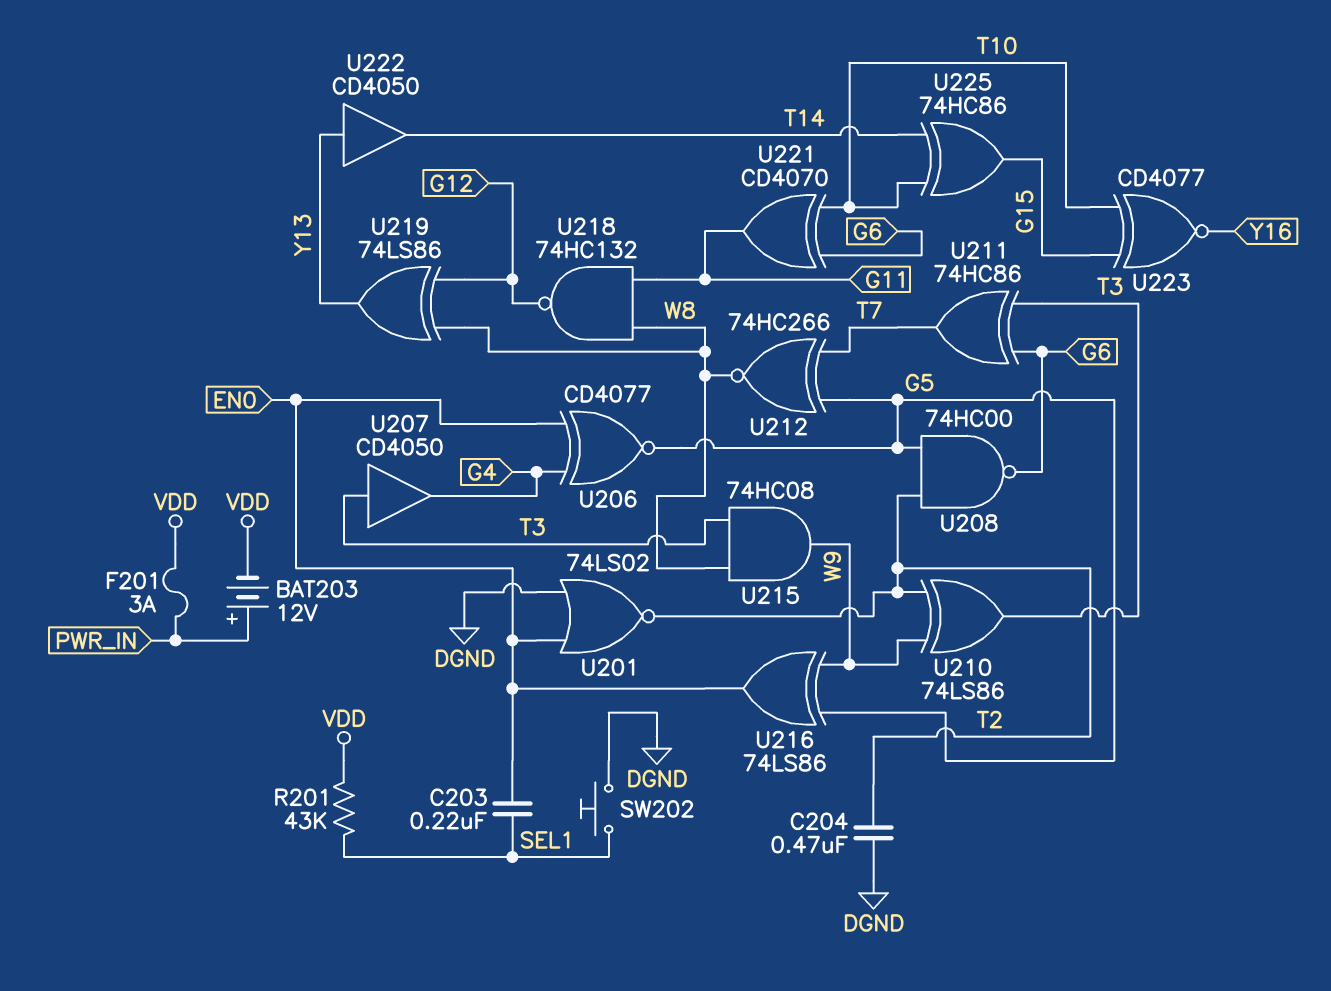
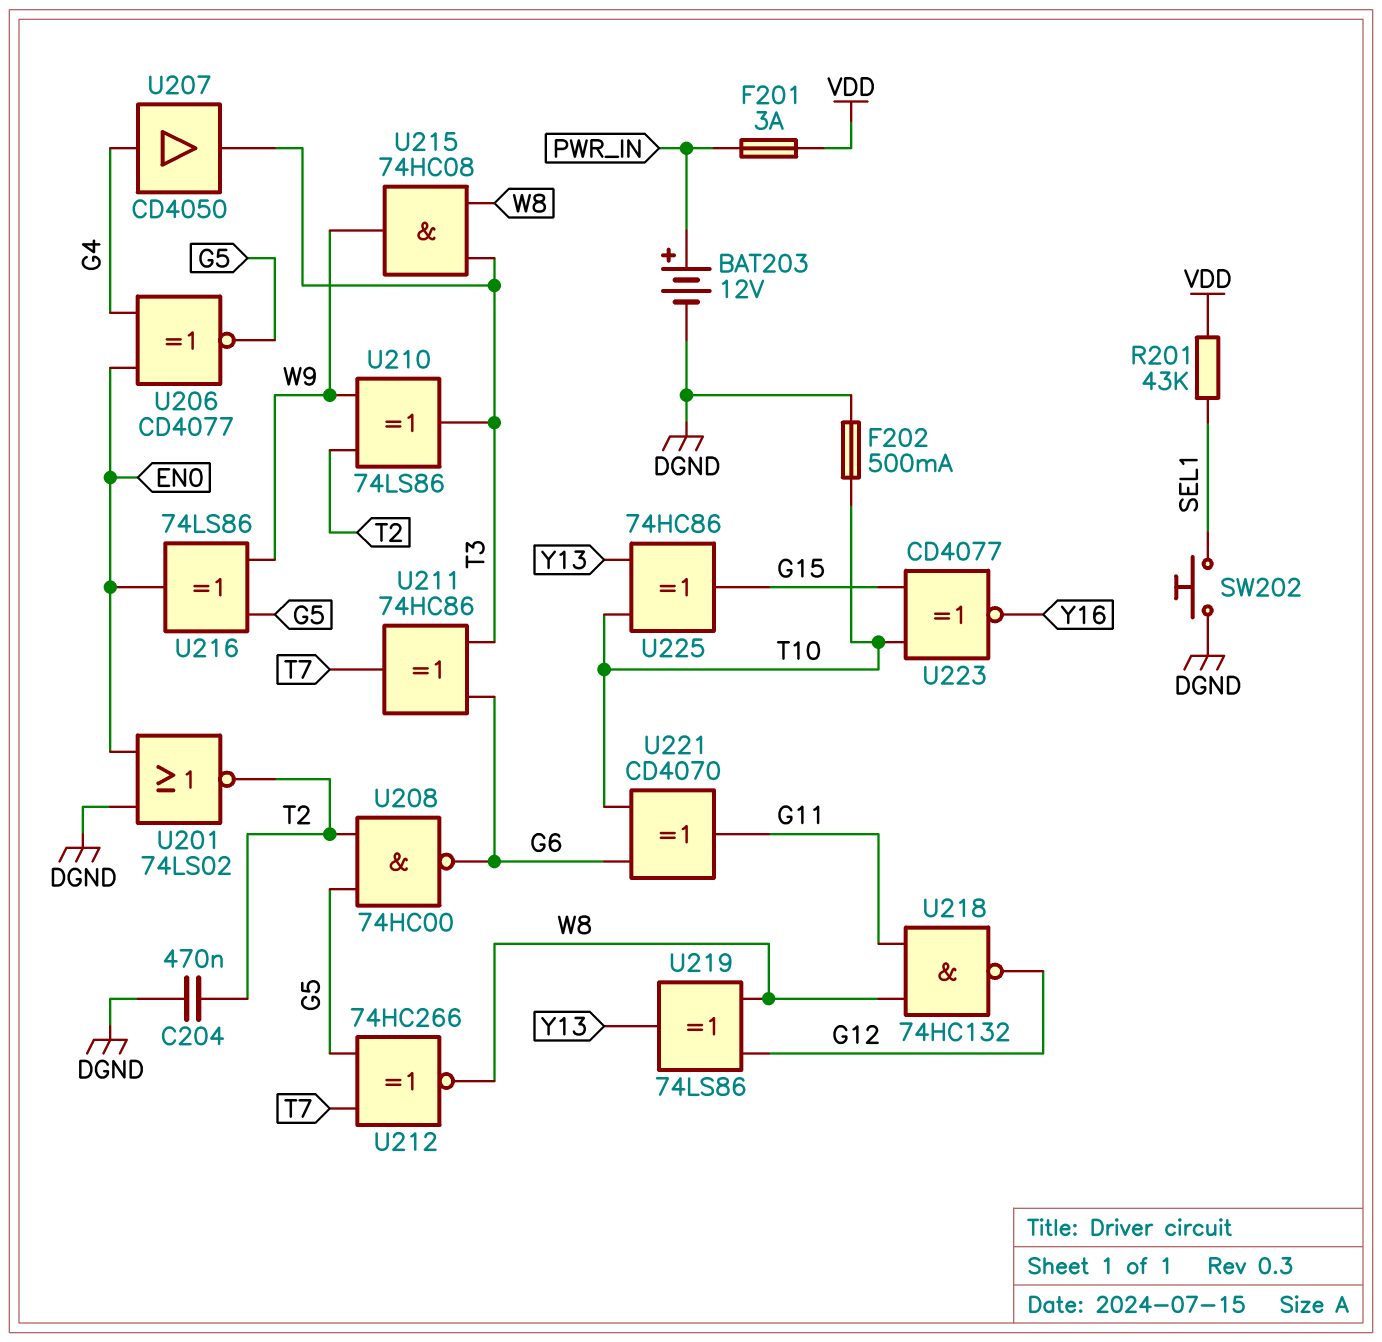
BAT203: 12V (plus PWR_IN, minus VDD) -> 12V (plus PWR_IN, minus DGND)
C203: 220nF (EN0, SEL1) -> none
F202: none -> 500mA (DGND, T10)
U207: buffer CD4050 (in T3, out G4) -> buffer CD4050 (in G4, out T3)
U222: buffer CD4050 (in Y13, out T14) -> none
U225: XOR 74HC86 (in T10, in T14, out G15) -> XOR 74HC86 (in T10, in Y13, out G15)

